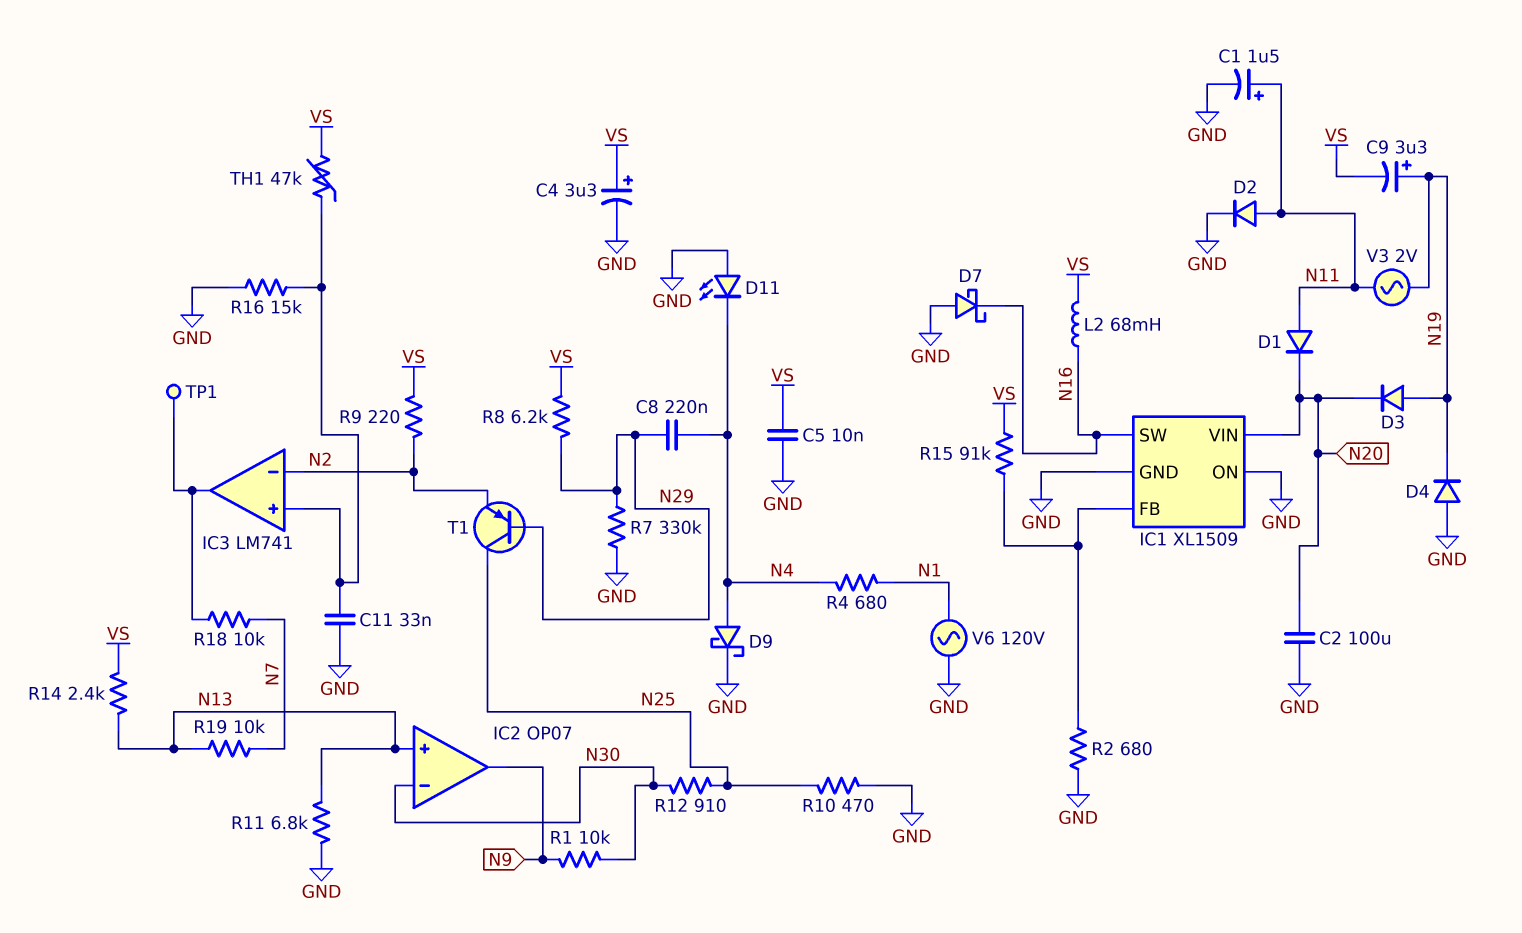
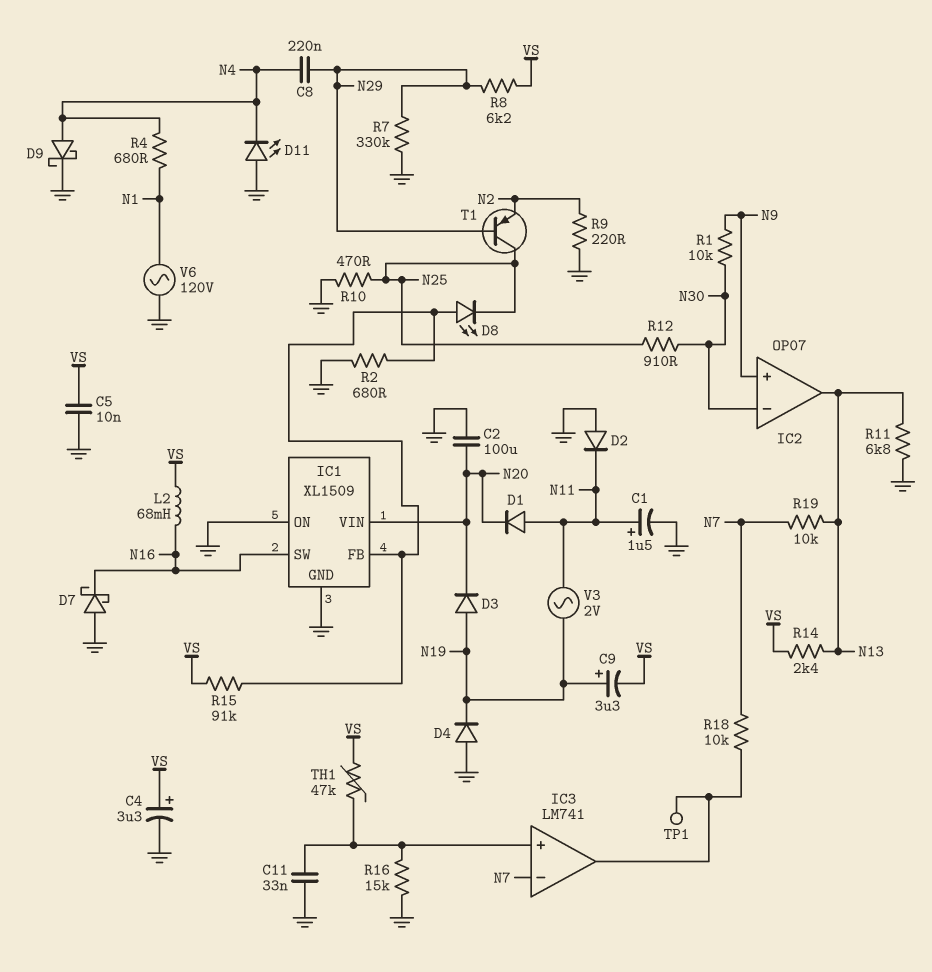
D2: diode (A N11, K GND) -> diode (A GND, K N11)
D8: none -> LED (A IC1/FB, K N25)
IC2 pin in+: N13 -> N9
IC2 pin out: N9 -> N13
IC3 pin in-: N2 -> N7
R9: 220 (N2, VS) -> 220 (GND, N2)

